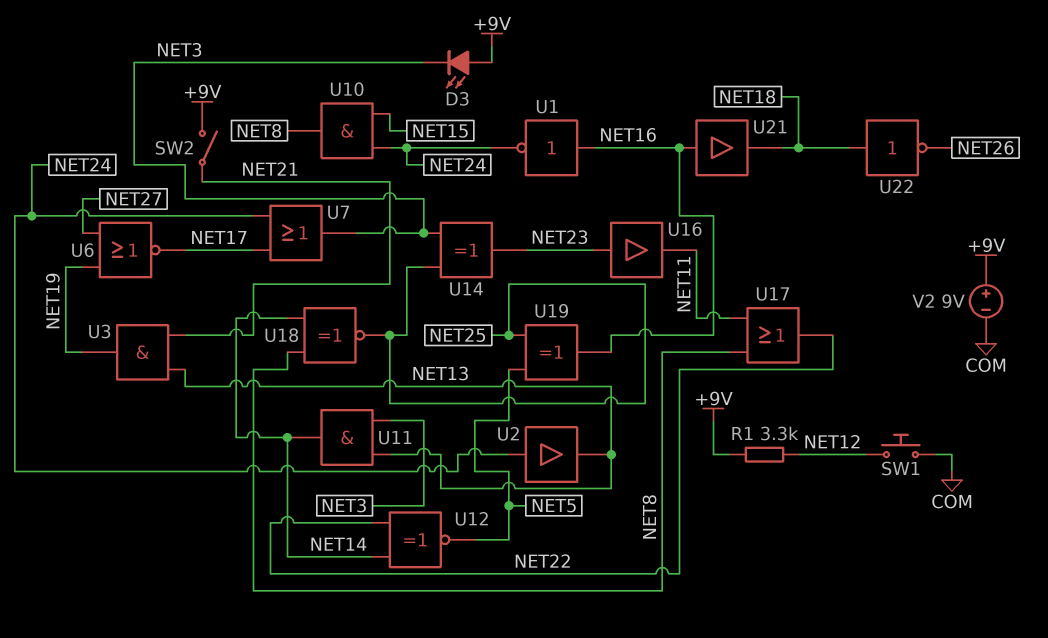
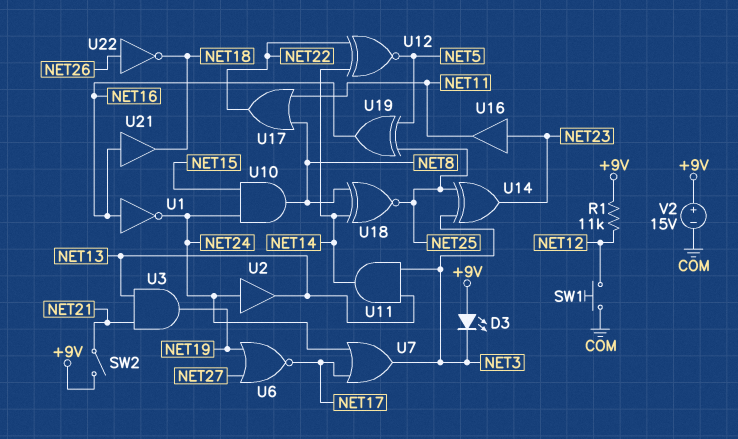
R1: 3.3k (+9V, NET12) -> 11k (+9V, NET12)
U22: NOT (in NET18, out NET26) -> NOT (in NET26, out NET18)
V2: 9V (plus +9V, minus COM) -> 15V (plus +9V, minus COM)

